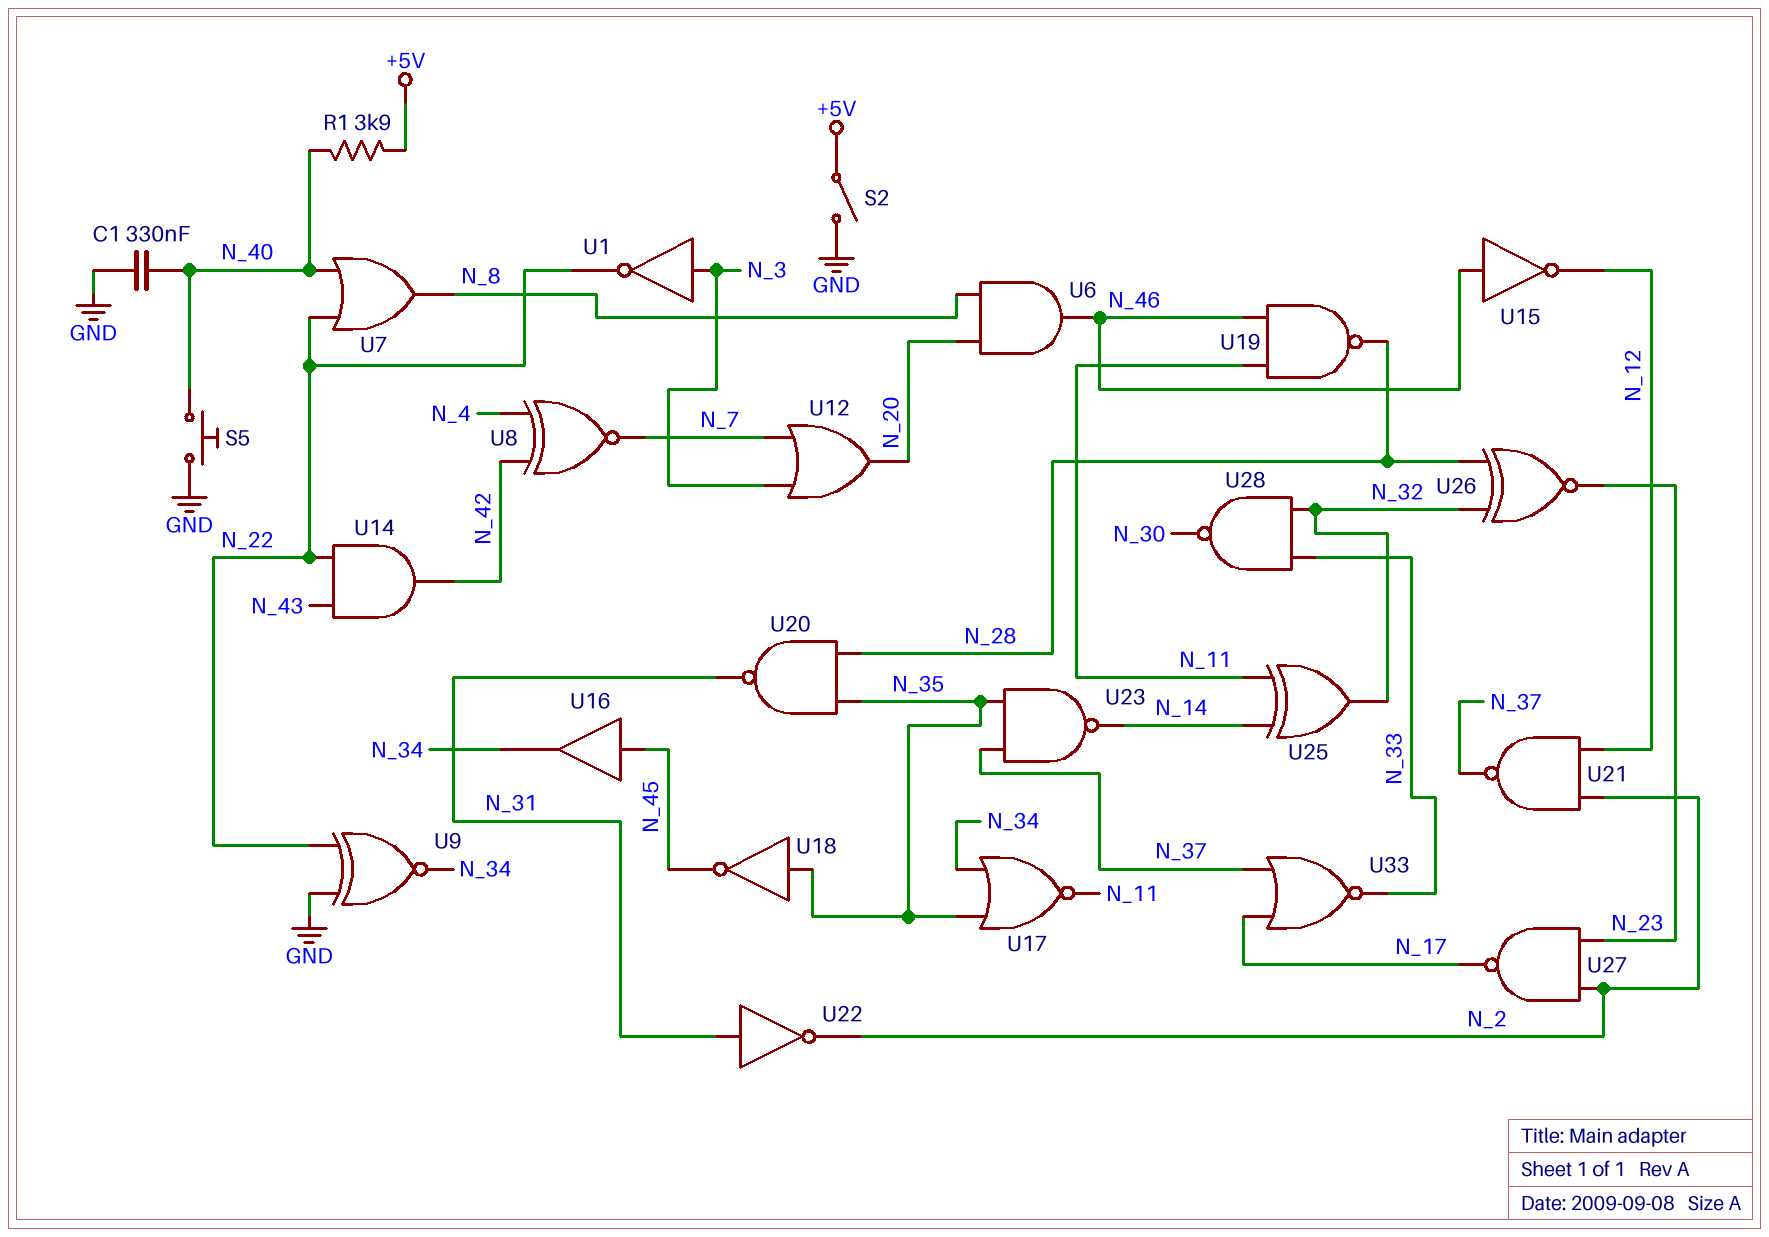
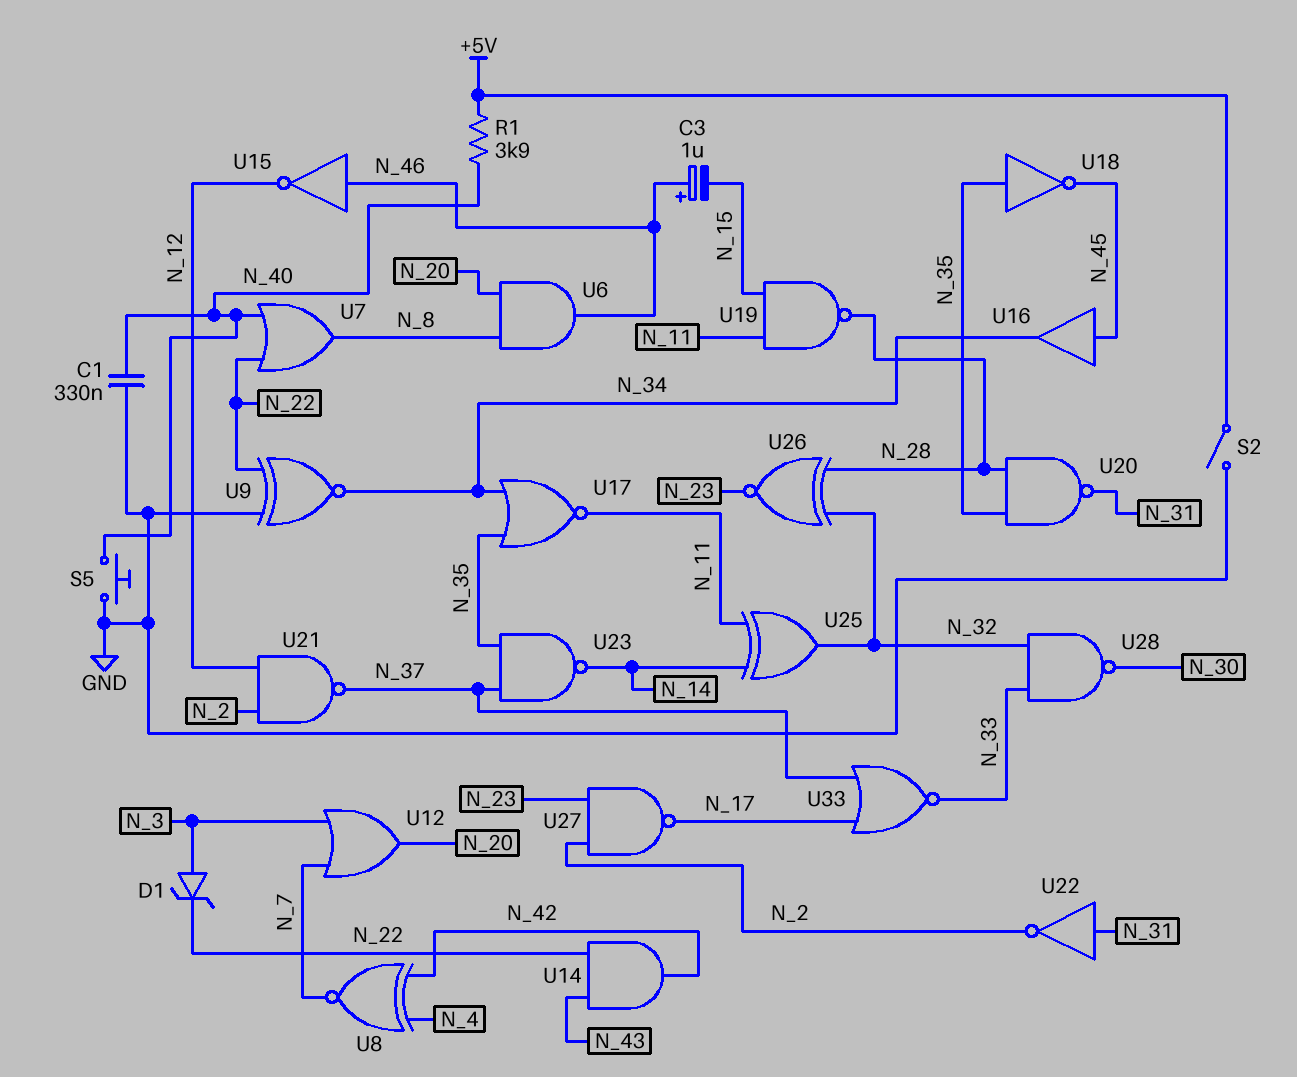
C3: none -> 1uF (plus N_46, minus N_15)
D1: none -> zener (A N_3, K N_22)
U1: NOT (in N_3, out N_22) -> none
U19: NAND (in N_11, in N_46, out N_28) -> NAND (in N_11, in N_15, out N_28)

